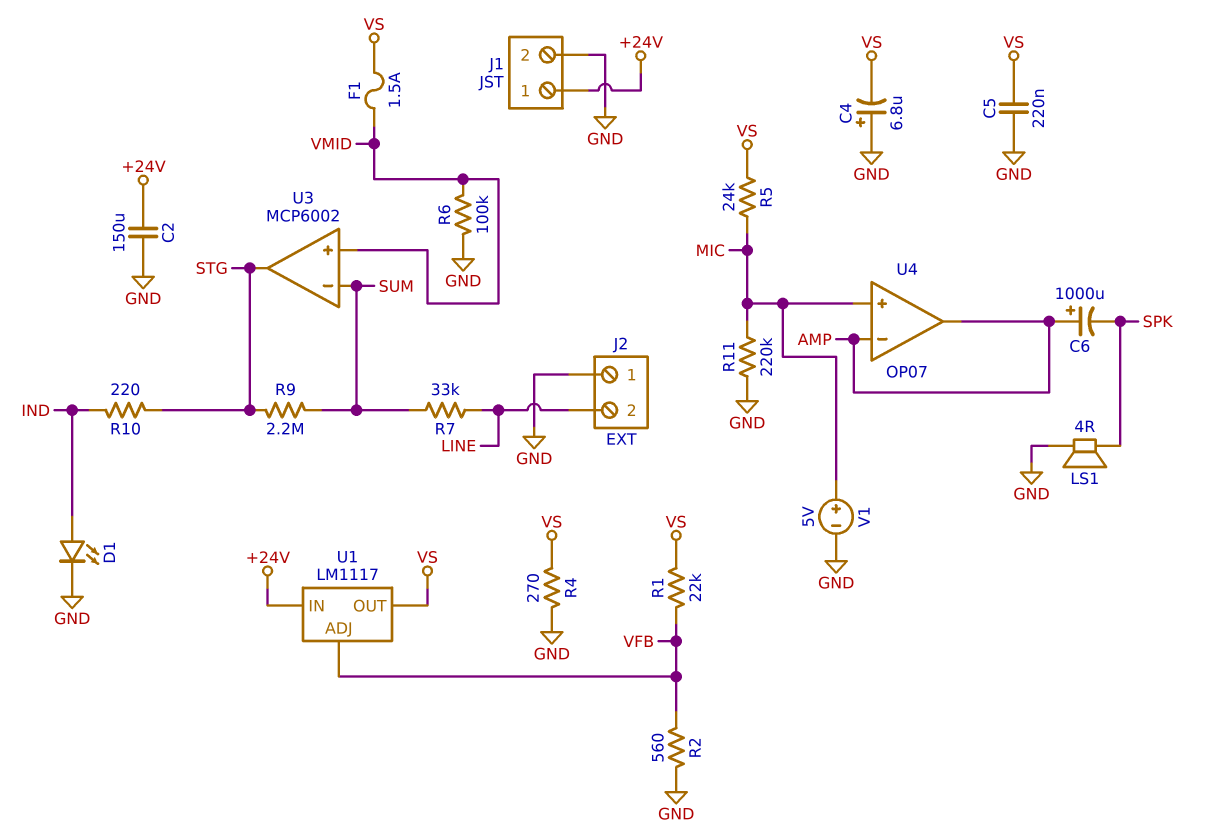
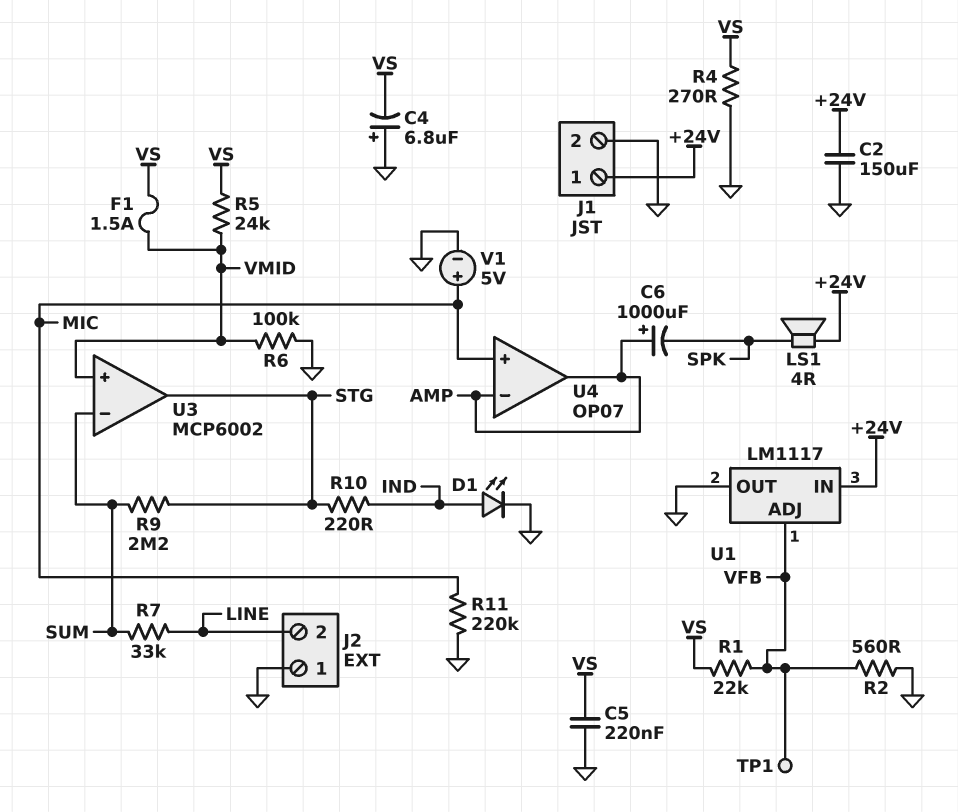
LS1: speaker 4R (GND, SPK) -> speaker 4R (+24V, SPK)
R5: 24k (MIC, VS) -> 24k (VMID, VS)
TP1: none -> test point (VFB)
U1 pin OUT: VS -> GND

